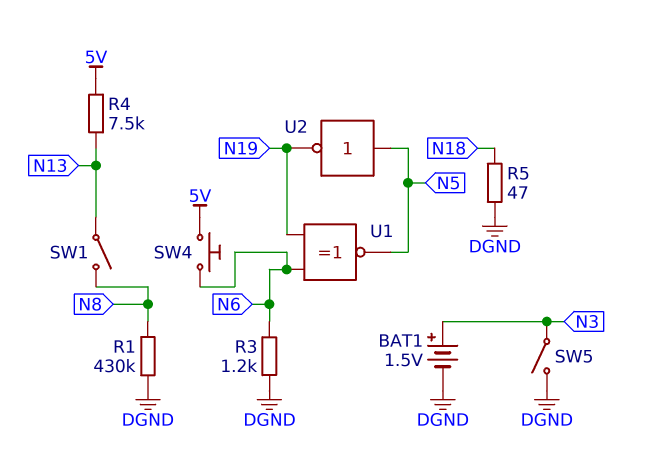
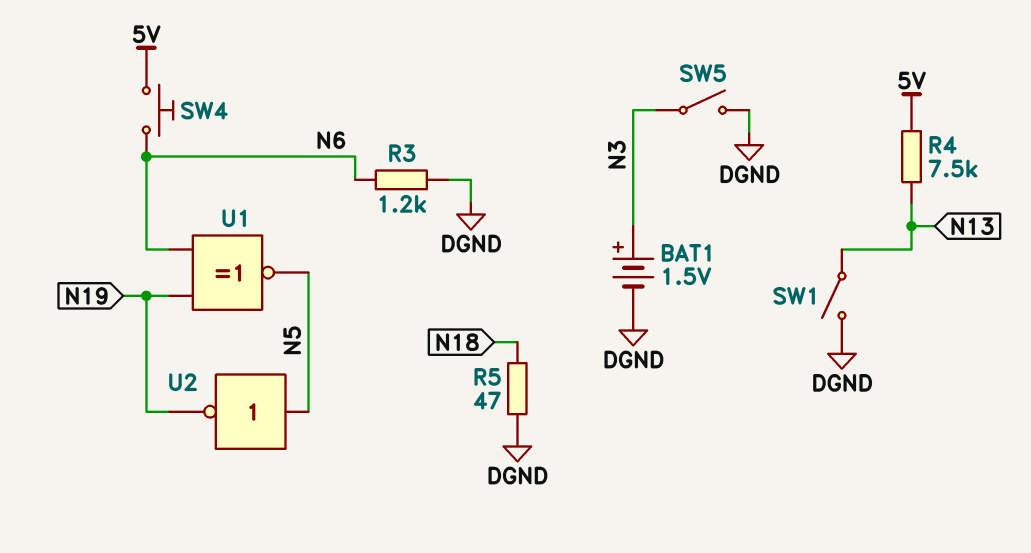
R1: 430k (DGND, N8) -> none
SW1: switch (N8, N13) -> switch (DGND, N13)

